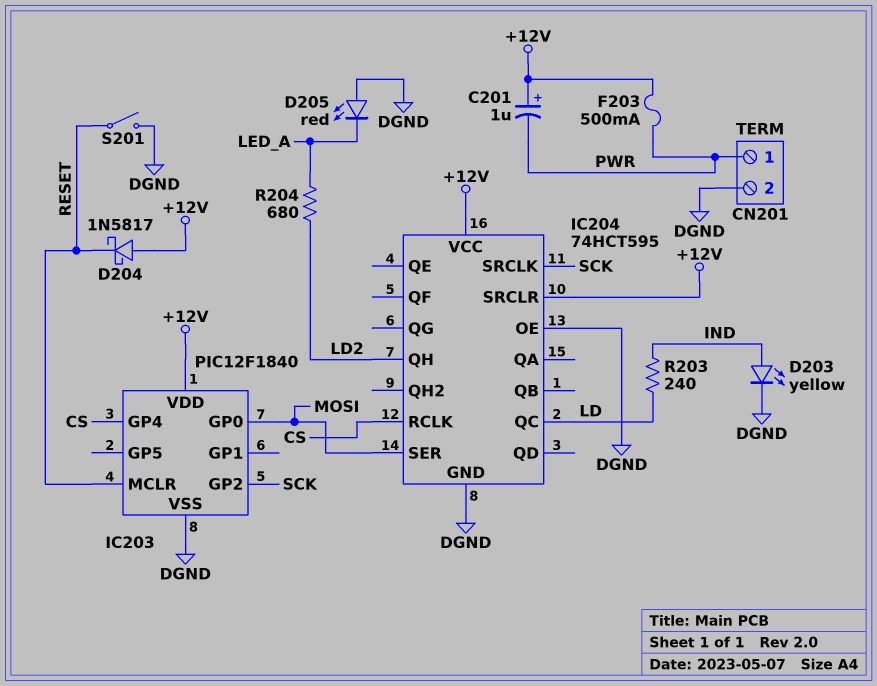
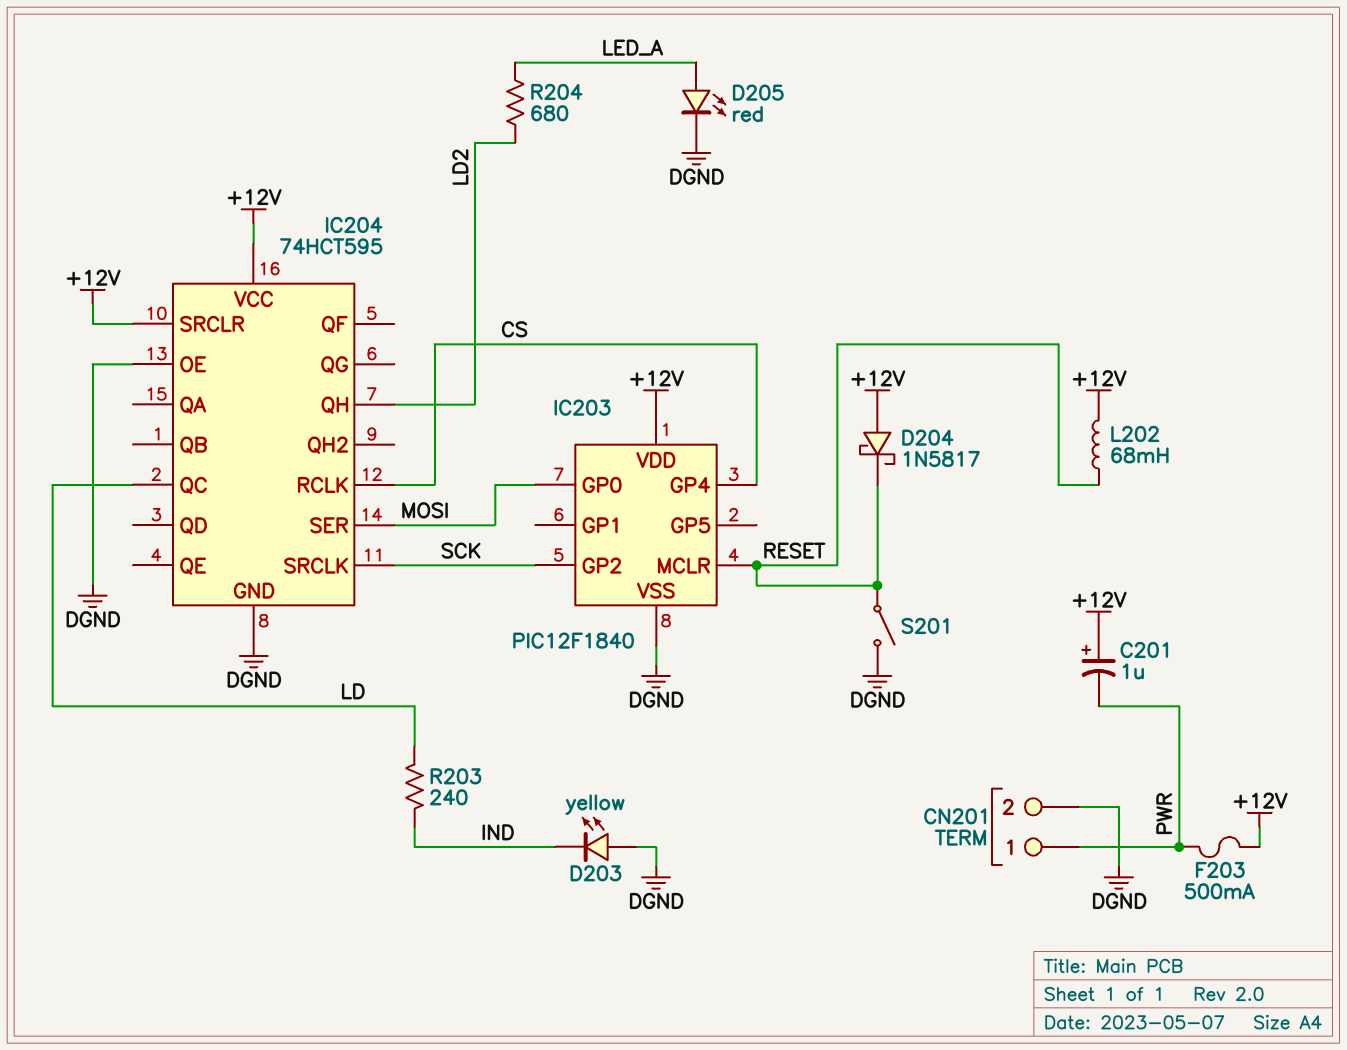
D203: LED yellow (A IND, K DGND) -> LED yellow (A DGND, K IND)
D205: LED red (A DGND, K LED_A) -> LED red (A LED_A, K DGND)
L202: none -> 68mH (+12V, RESET)

